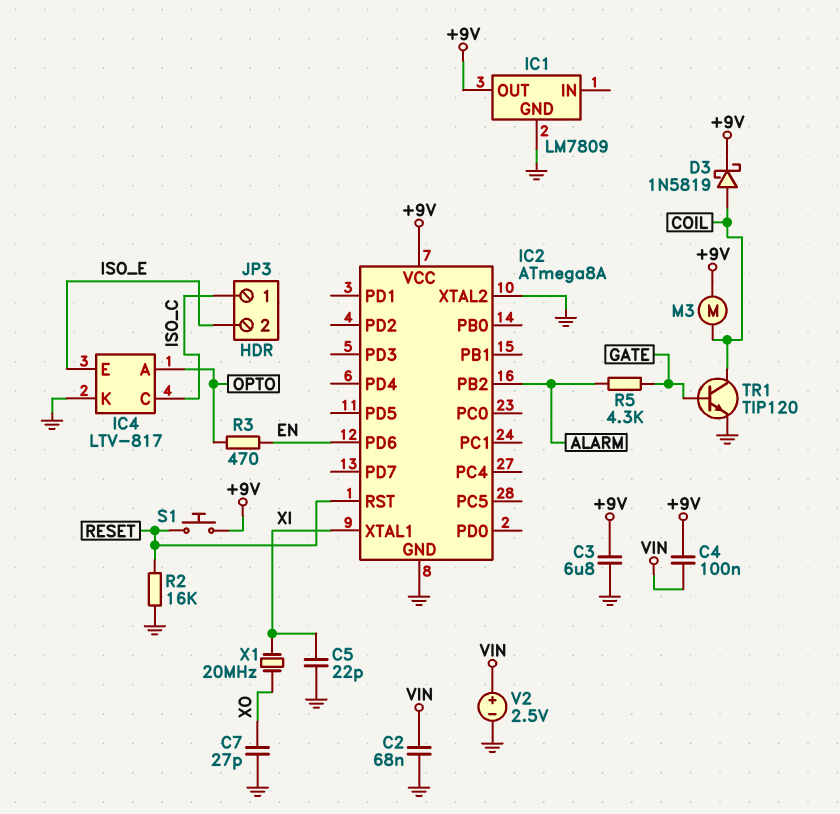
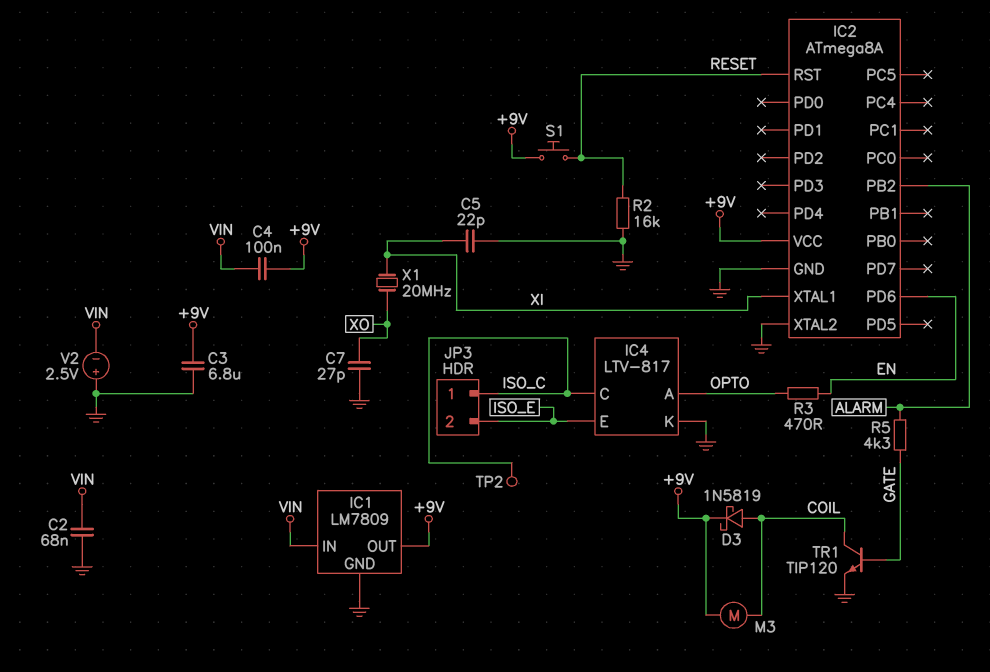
IC1 pin IN: none -> VIN
TP2: none -> test point (ISO_C)
V2: 2.5V (plus VIN, minus GND) -> 2.5V (plus GND, minus VIN)

